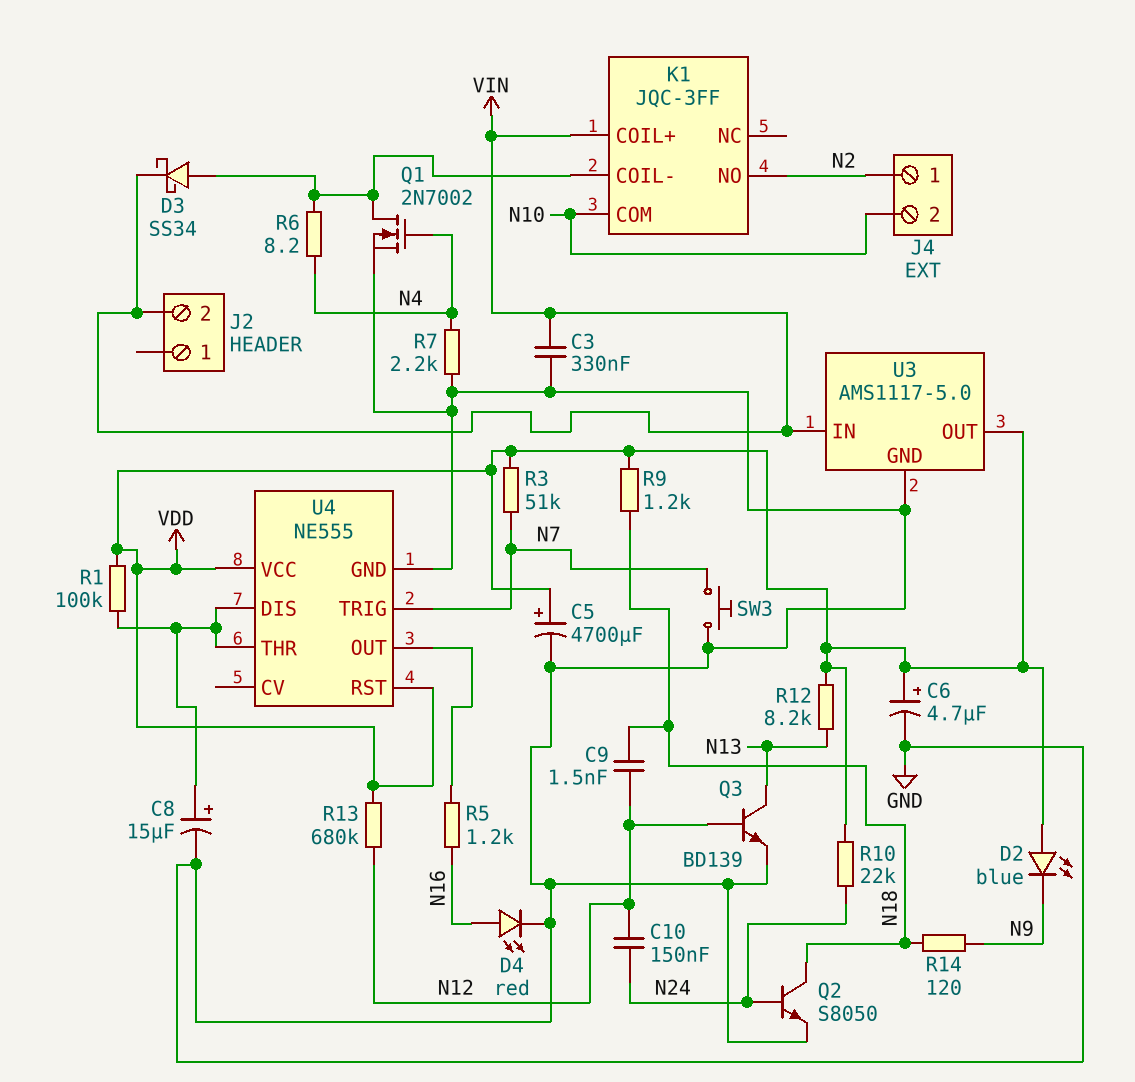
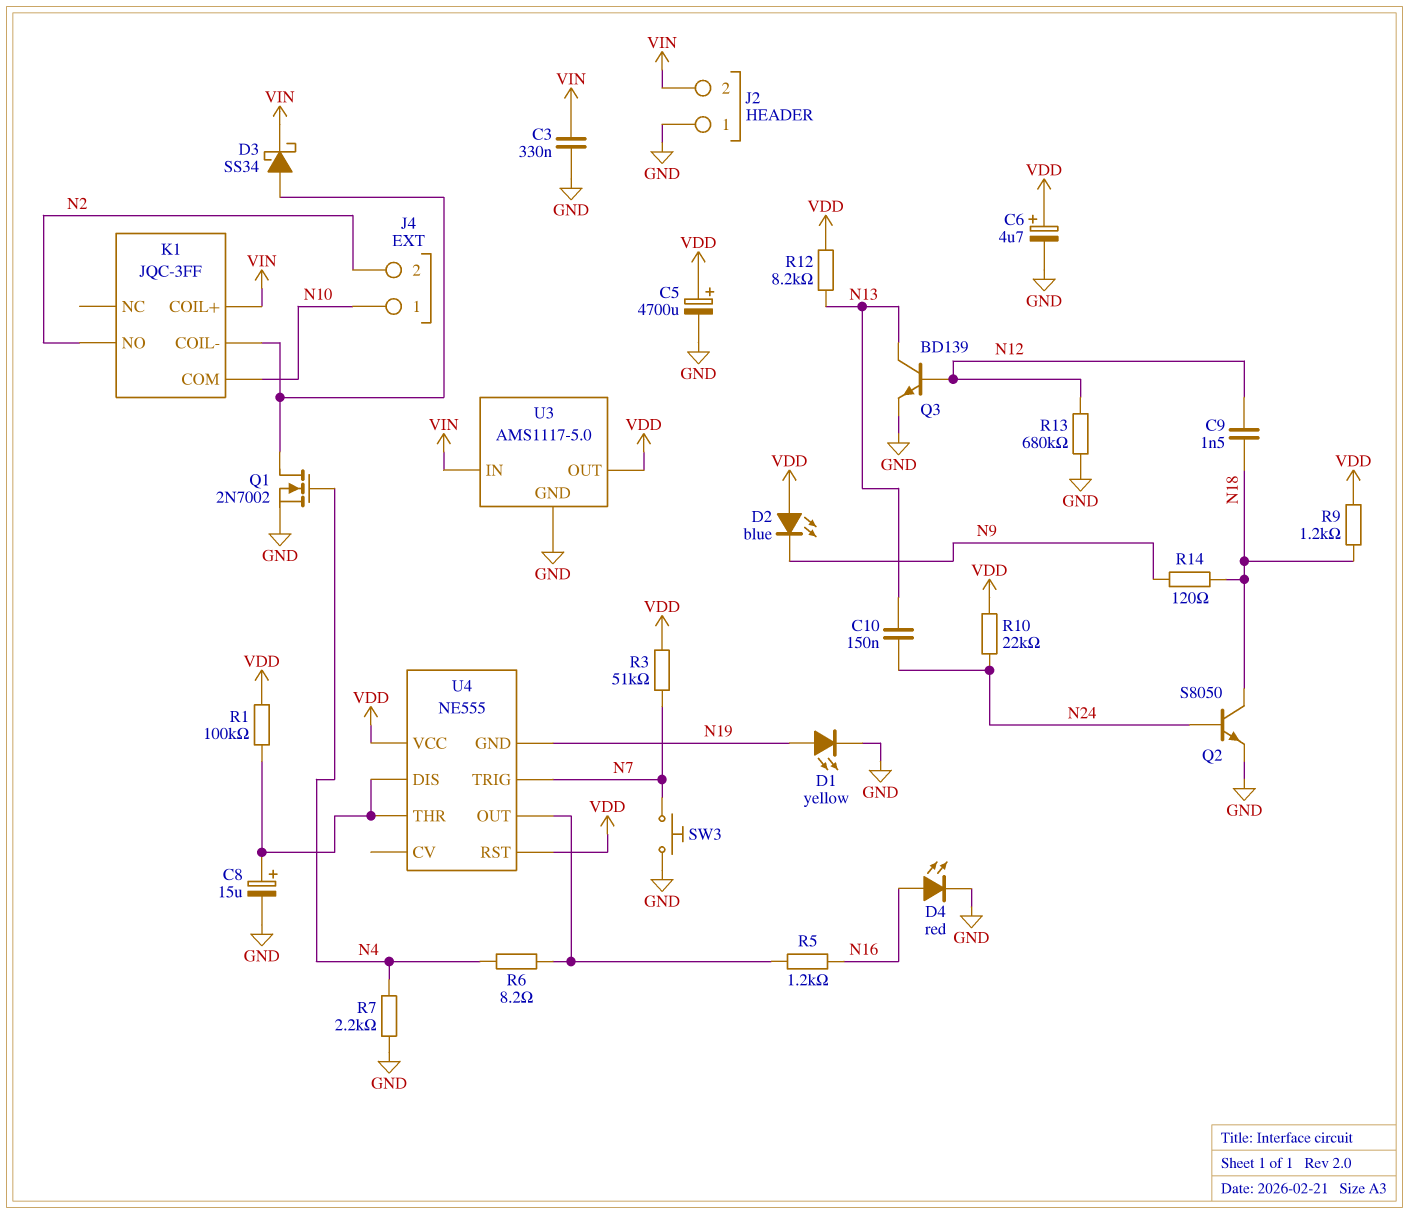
C10: 150nF (N12, N24) -> 150nF (N13, N24)
D1: none -> LED yellow (A N19, K GND)
J2 pin 1: none -> GND
J4 pin 1: N2 -> N10
J4 pin 2: N10 -> N2
R6: 8.2 (K1/COIL-, N4) -> 8.2 (N4, U4/OUT)
R13: 680k (N12, VDD) -> 680k (GND, N12)
U4 pin GND: GND -> N19

